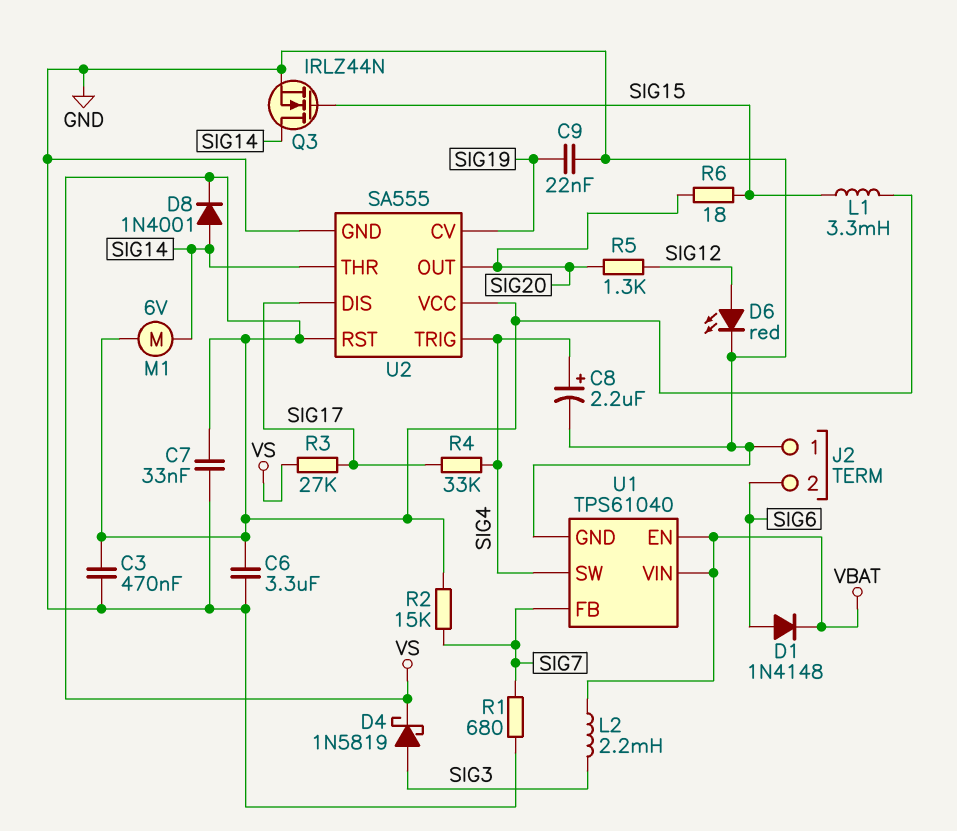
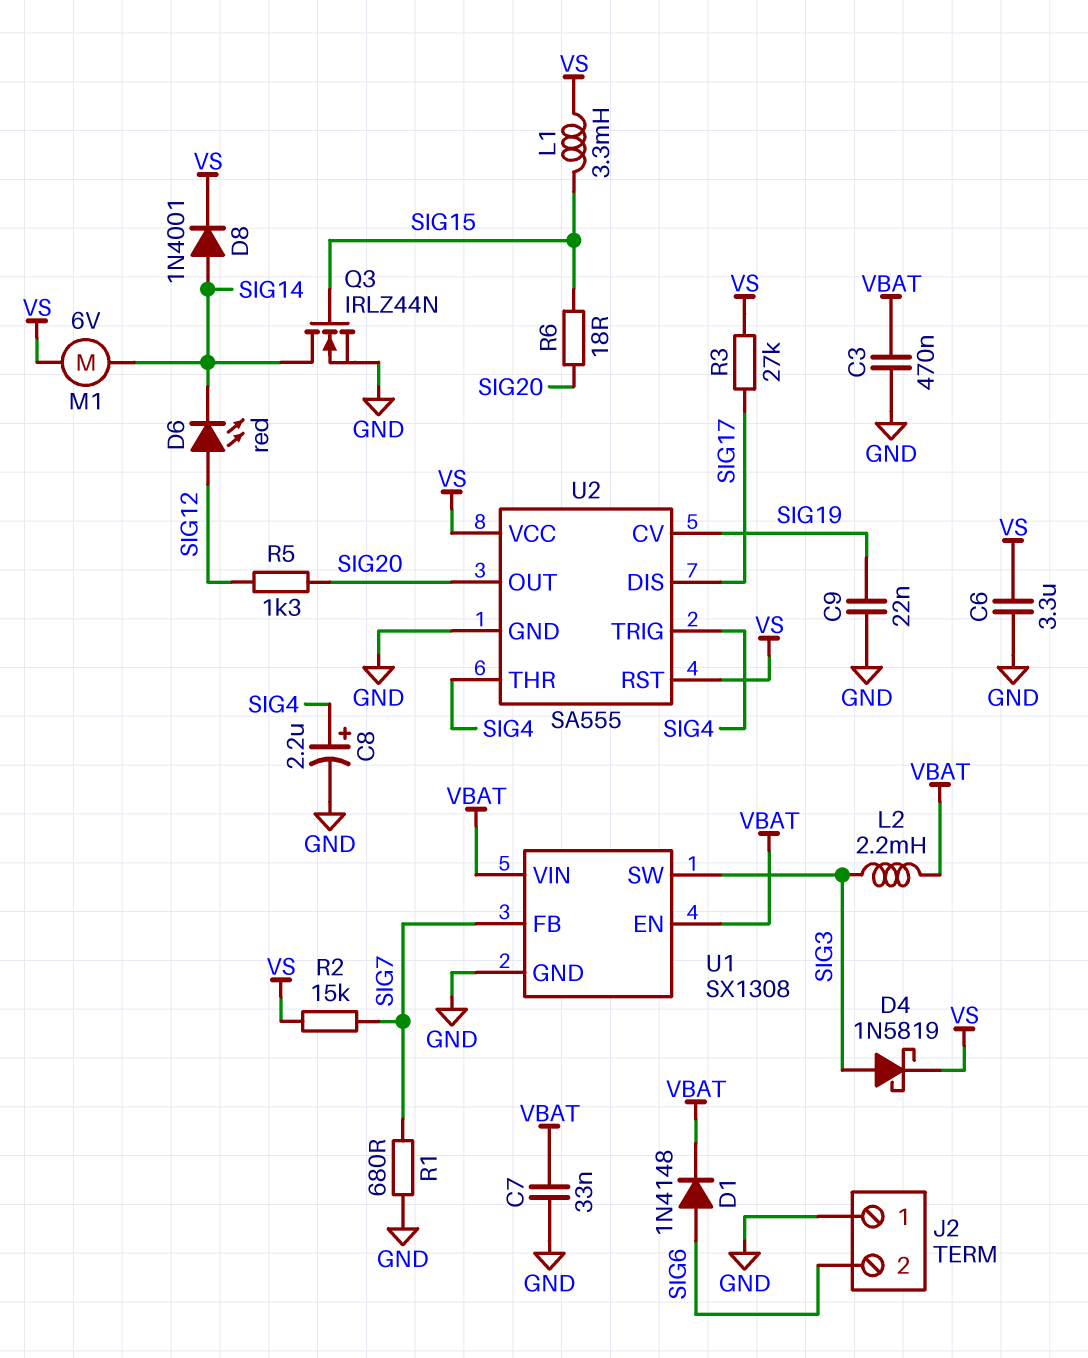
C3: 470nF (GND, VS) -> 470nF (GND, VBAT)
C7: 33nF (GND, VS) -> 33nF (GND, VBAT)
D6: LED red (A SIG12, K GND) -> LED red (A SIG12, K SIG14)
R4: 33k (SIG4, SIG17) -> none
U1: TPS61040 -> SX1308
U1 pin SW: SIG4 -> SIG3
U2 pin THR: SIG14 -> SIG4

